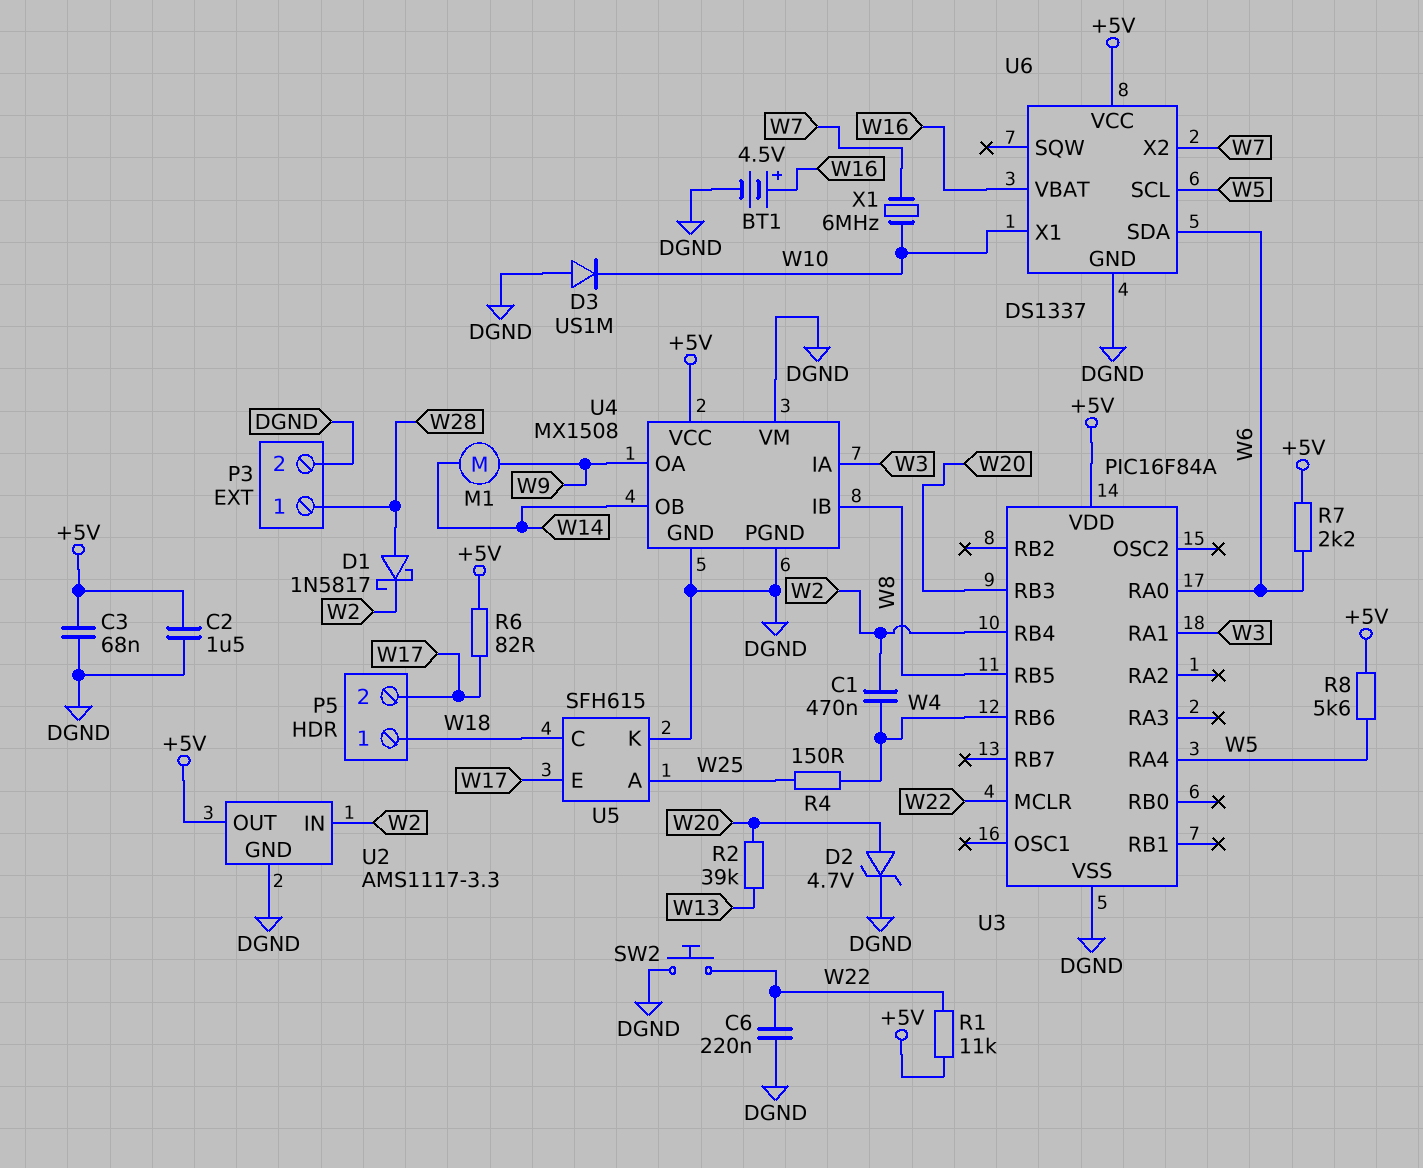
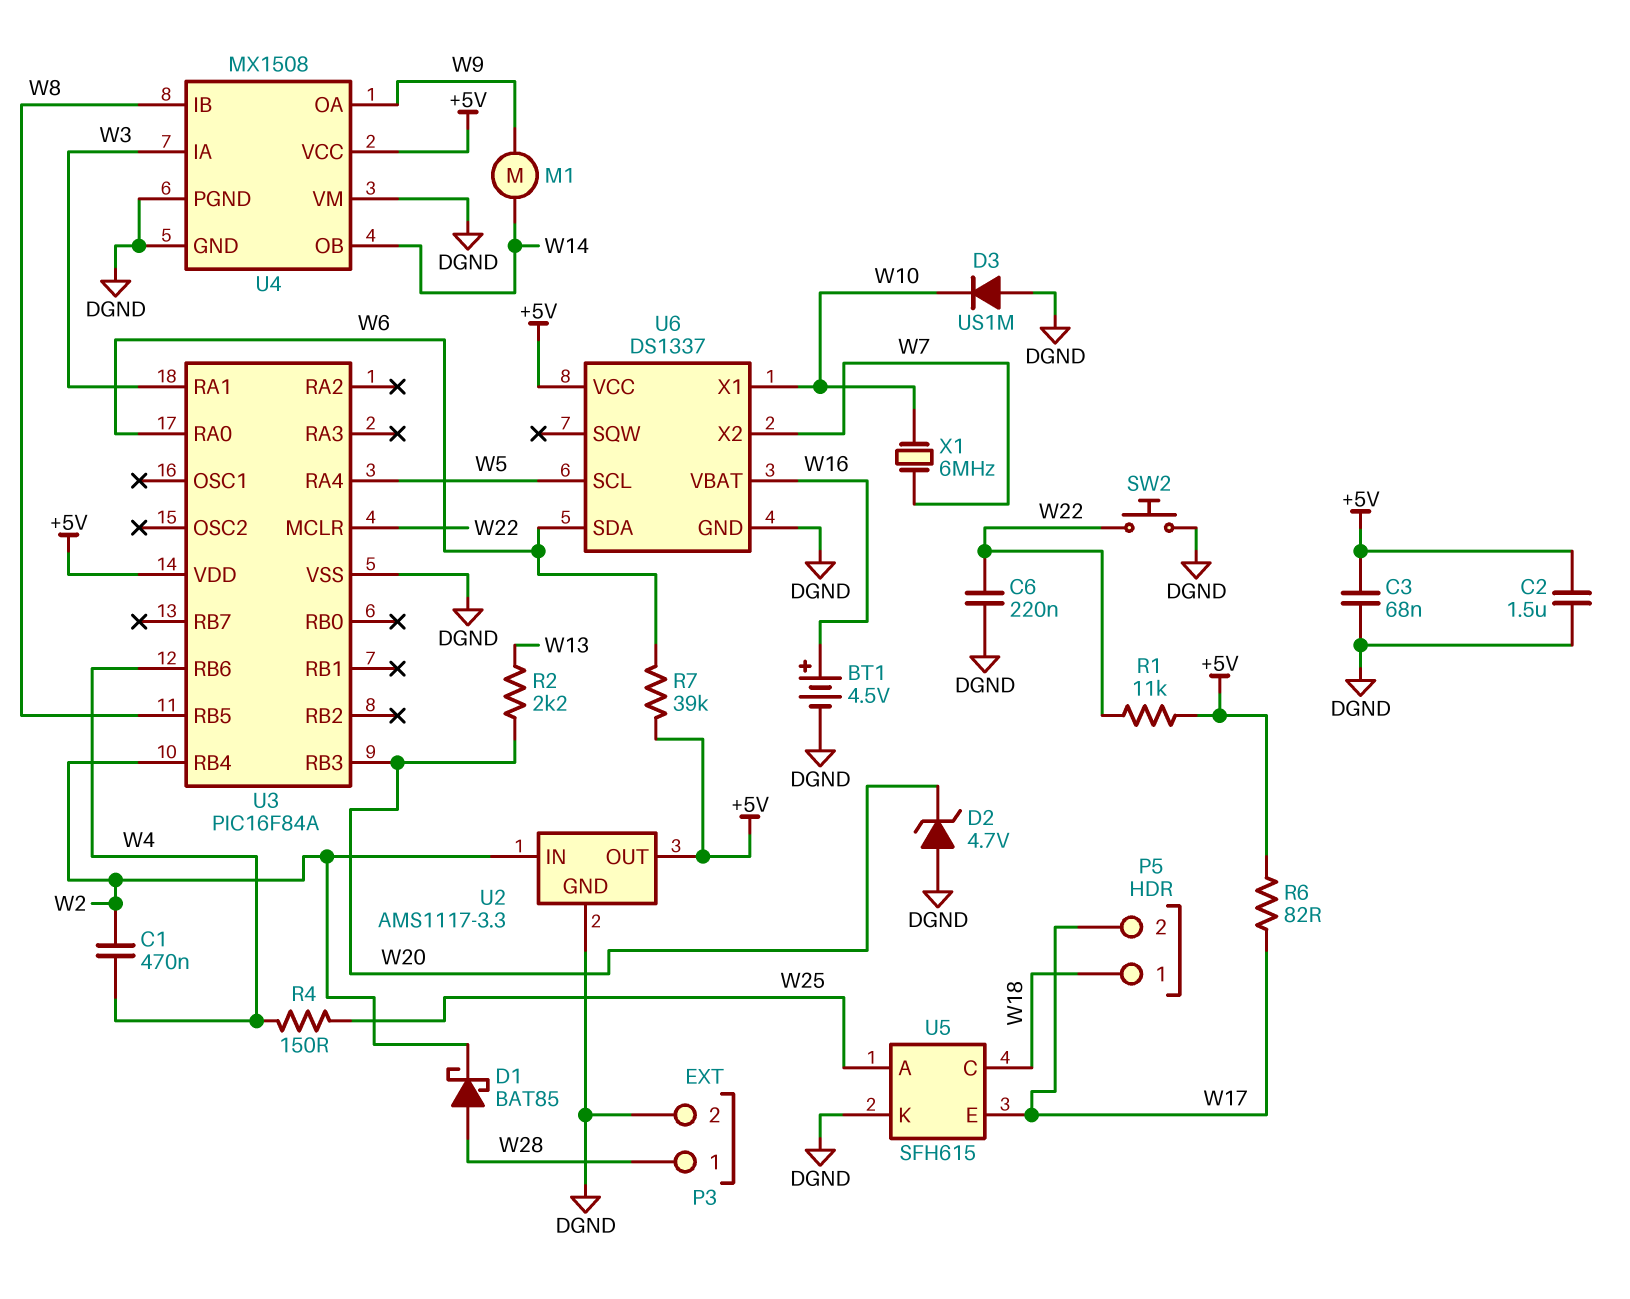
D1: schottky 1N5817 (A W28, K W2) -> schottky BAT85 (A W28, K W2)
D2: zener 4.7V (A W20, K DGND) -> zener 4.7V (A DGND, K W20)
R2: 39k (W13, W20) -> 2.2k (W13, W20)
R7: 2.2k (+5V, W6) -> 39k (+5V, W6)
R8: 5.6k (+5V, W5) -> none

